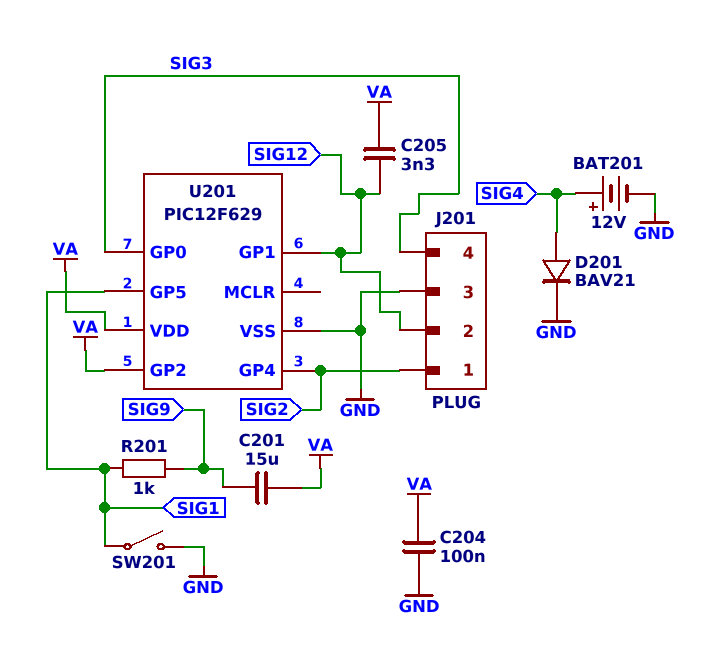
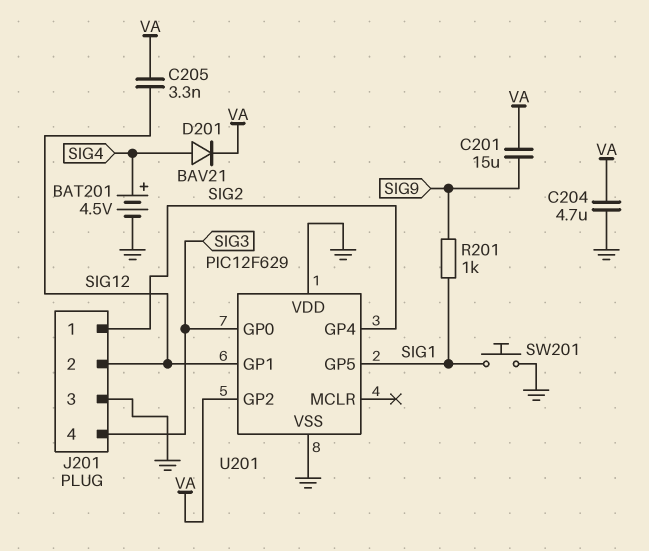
BAT201: 12V (plus SIG4, minus GND) -> 4.5V (plus SIG4, minus GND)
C204: 100nF (GND, VA) -> 4.7uF (GND, VA)
D201: diode BAV21 (A SIG4, K GND) -> diode BAV21 (A SIG4, K VA)
SW201: switch (GND, SIG1) -> button (GND, SIG1)
U201 pin VDD: VA -> GND

